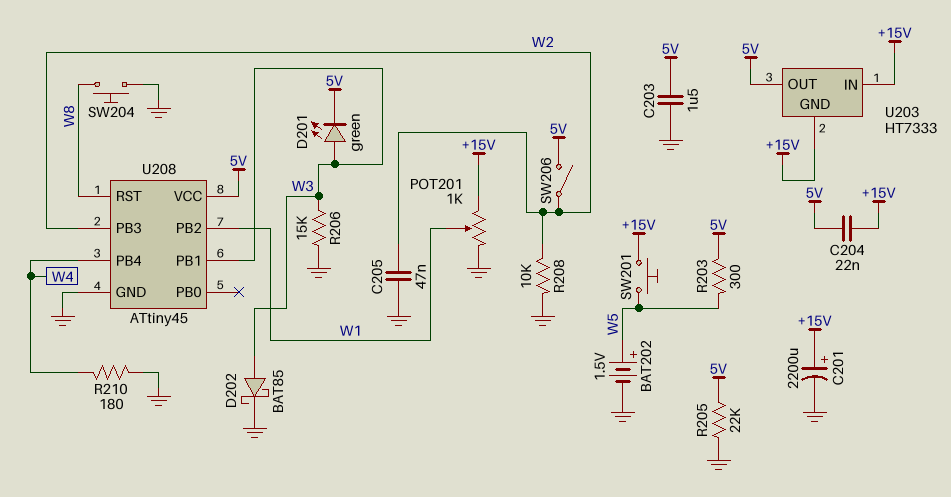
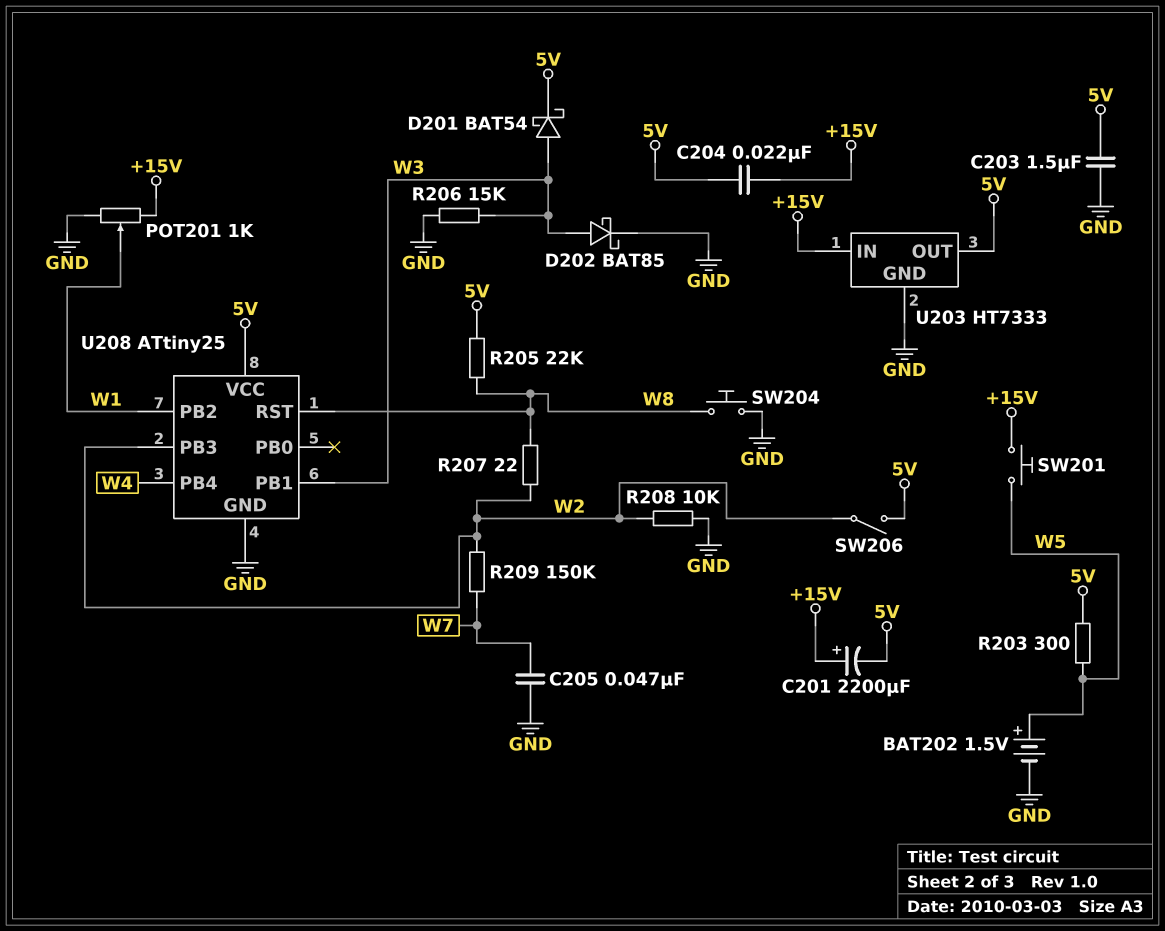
C201: 2200uF (plus +15V, minus GND) -> 2200uF (plus +15V, minus 5V)
C205: 47nF (GND, W2) -> 47nF (GND, W7)
D201: LED green (A W3, K 5V) -> schottky BAT54 (A W3, K 5V)
R205: 22k (5V, GND) -> 22k (5V, W8)
R207: none -> 22 (W2, W8)
R209: none -> 150k (W2, W7)
R210: 180 (GND, W4) -> none
U203 pin GND: +15V -> GND
U208: ATtiny45 -> ATtiny25

